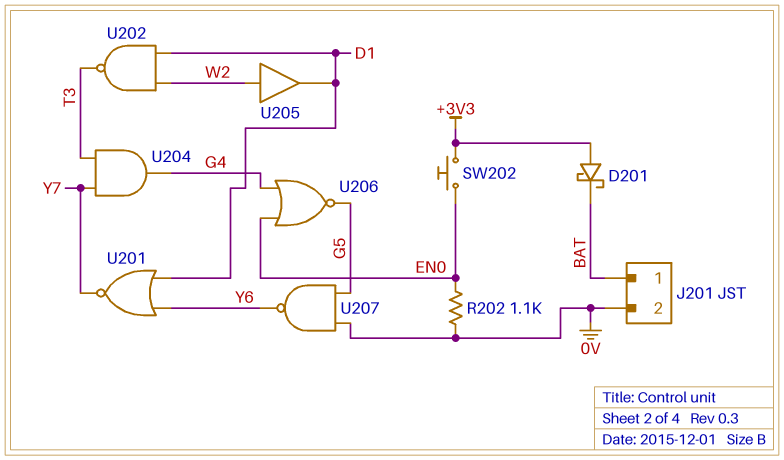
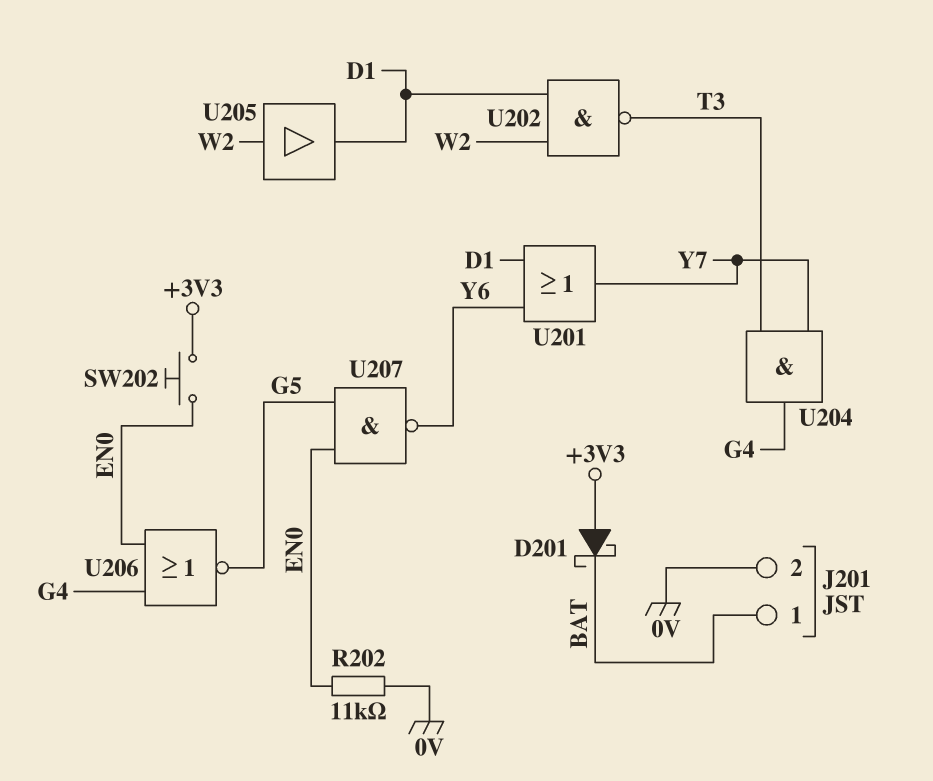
R202: 1.1k (0V, EN0) -> 11k (0V, EN0)
U201: NOR (in D1, in Y6, out Y7) -> OR (in D1, in Y6, out Y7)
U207: NAND (in 0V, in G5, out Y6) -> NAND (in EN0, in G5, out Y6)

